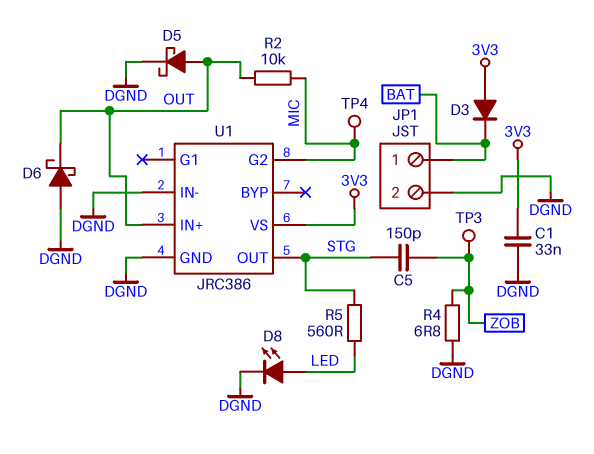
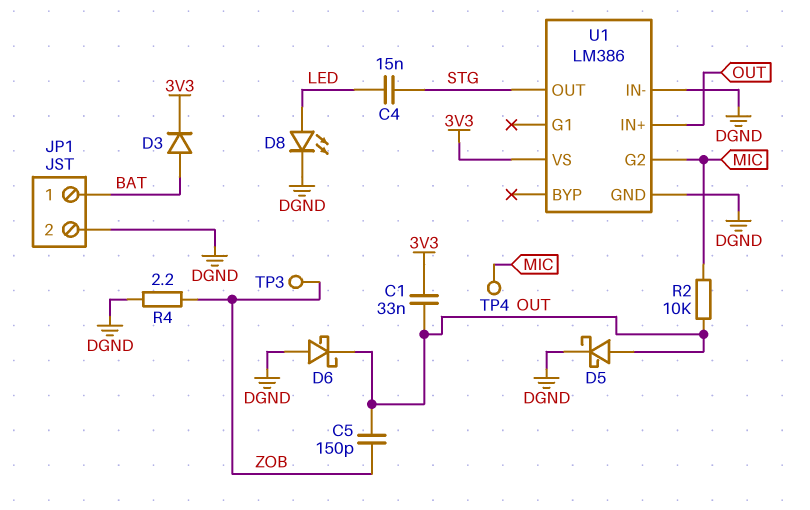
C1: 33nF (3V3, DGND) -> 33nF (3V3, OUT)
C4: none -> 15nF (LED, STG)
C5: 150pF (STG, ZOB) -> 150pF (OUT, ZOB)
D3: diode (A 3V3, K BAT) -> diode (A BAT, K 3V3)
R4: 6.8 (DGND, ZOB) -> 2.2 (DGND, ZOB)
R5: 560 (LED, STG) -> none
U1: JRC386 -> LM386

